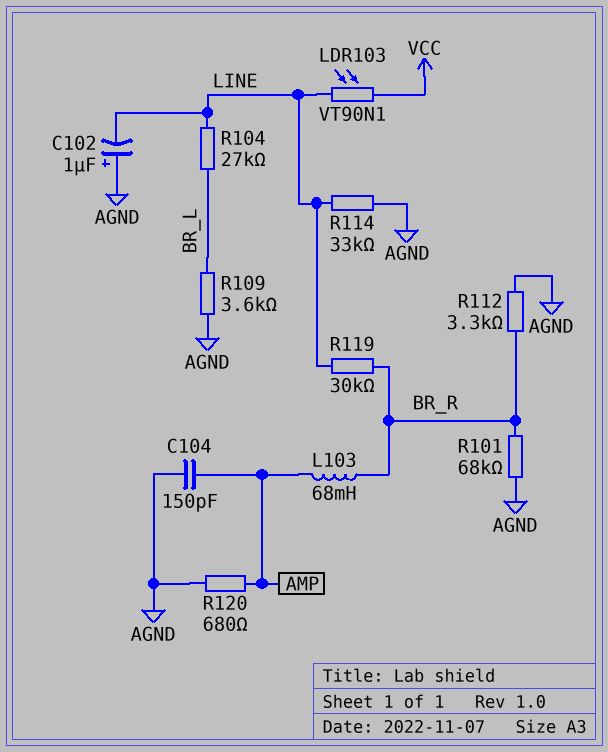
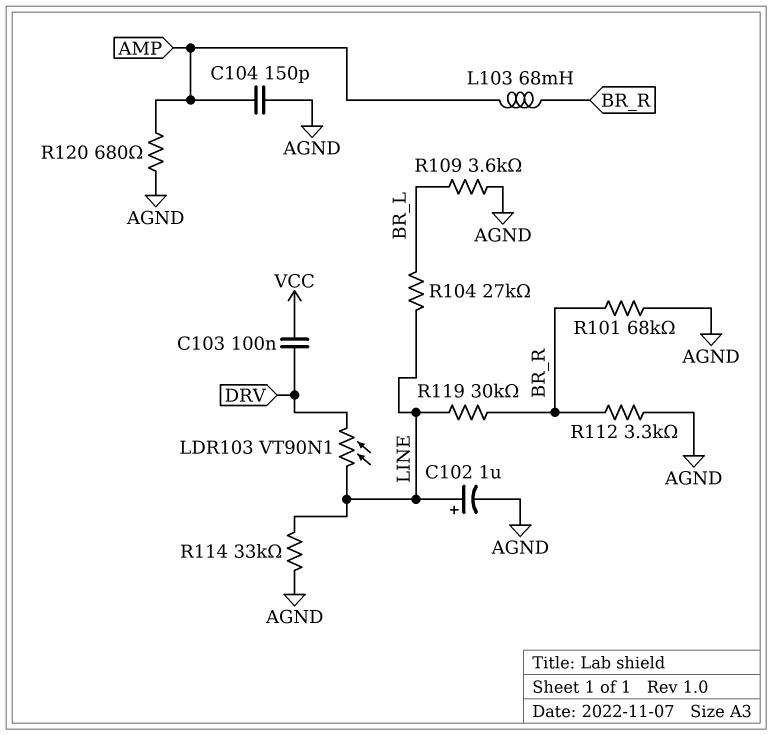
C102: 1uF (plus AGND, minus LINE) -> 1uF (plus LINE, minus AGND)
C103: none -> 100nF (DRV, VCC)
LDR103: VT90N1 (LINE, VCC) -> VT90N1 (DRV, LINE)

